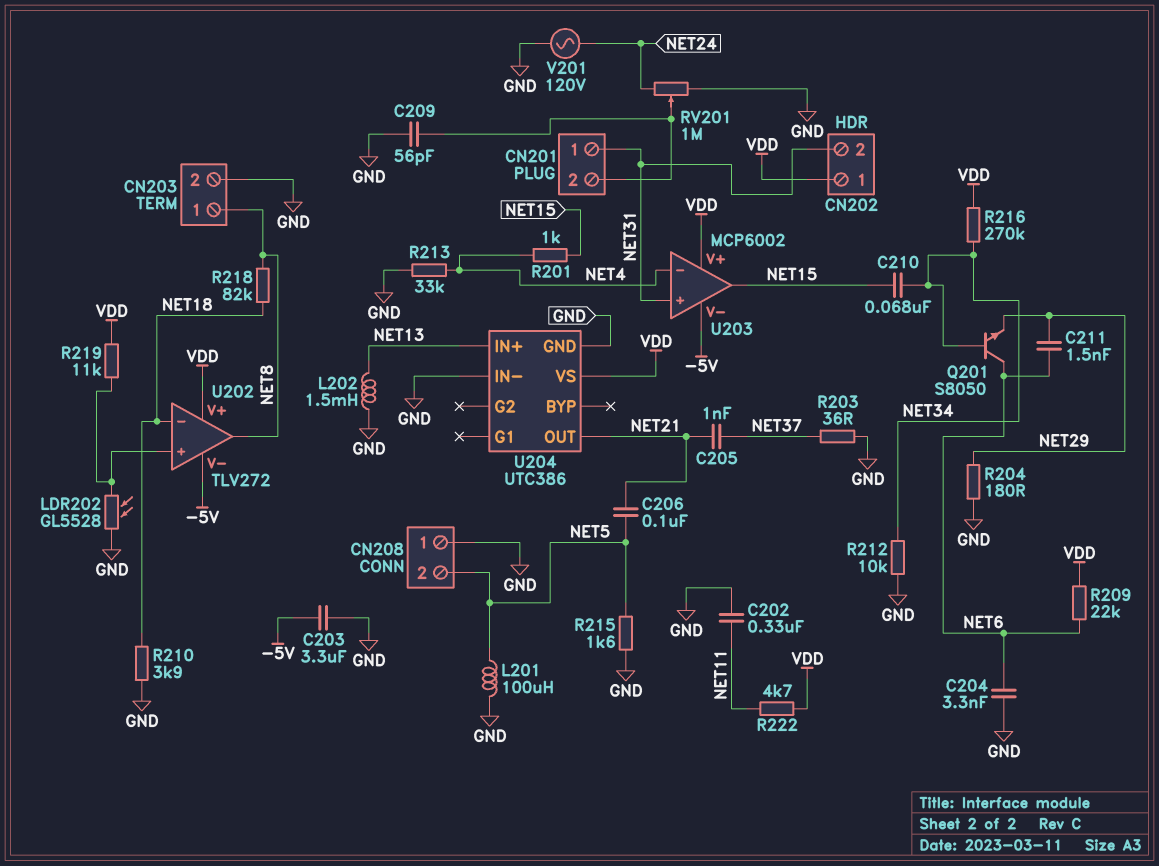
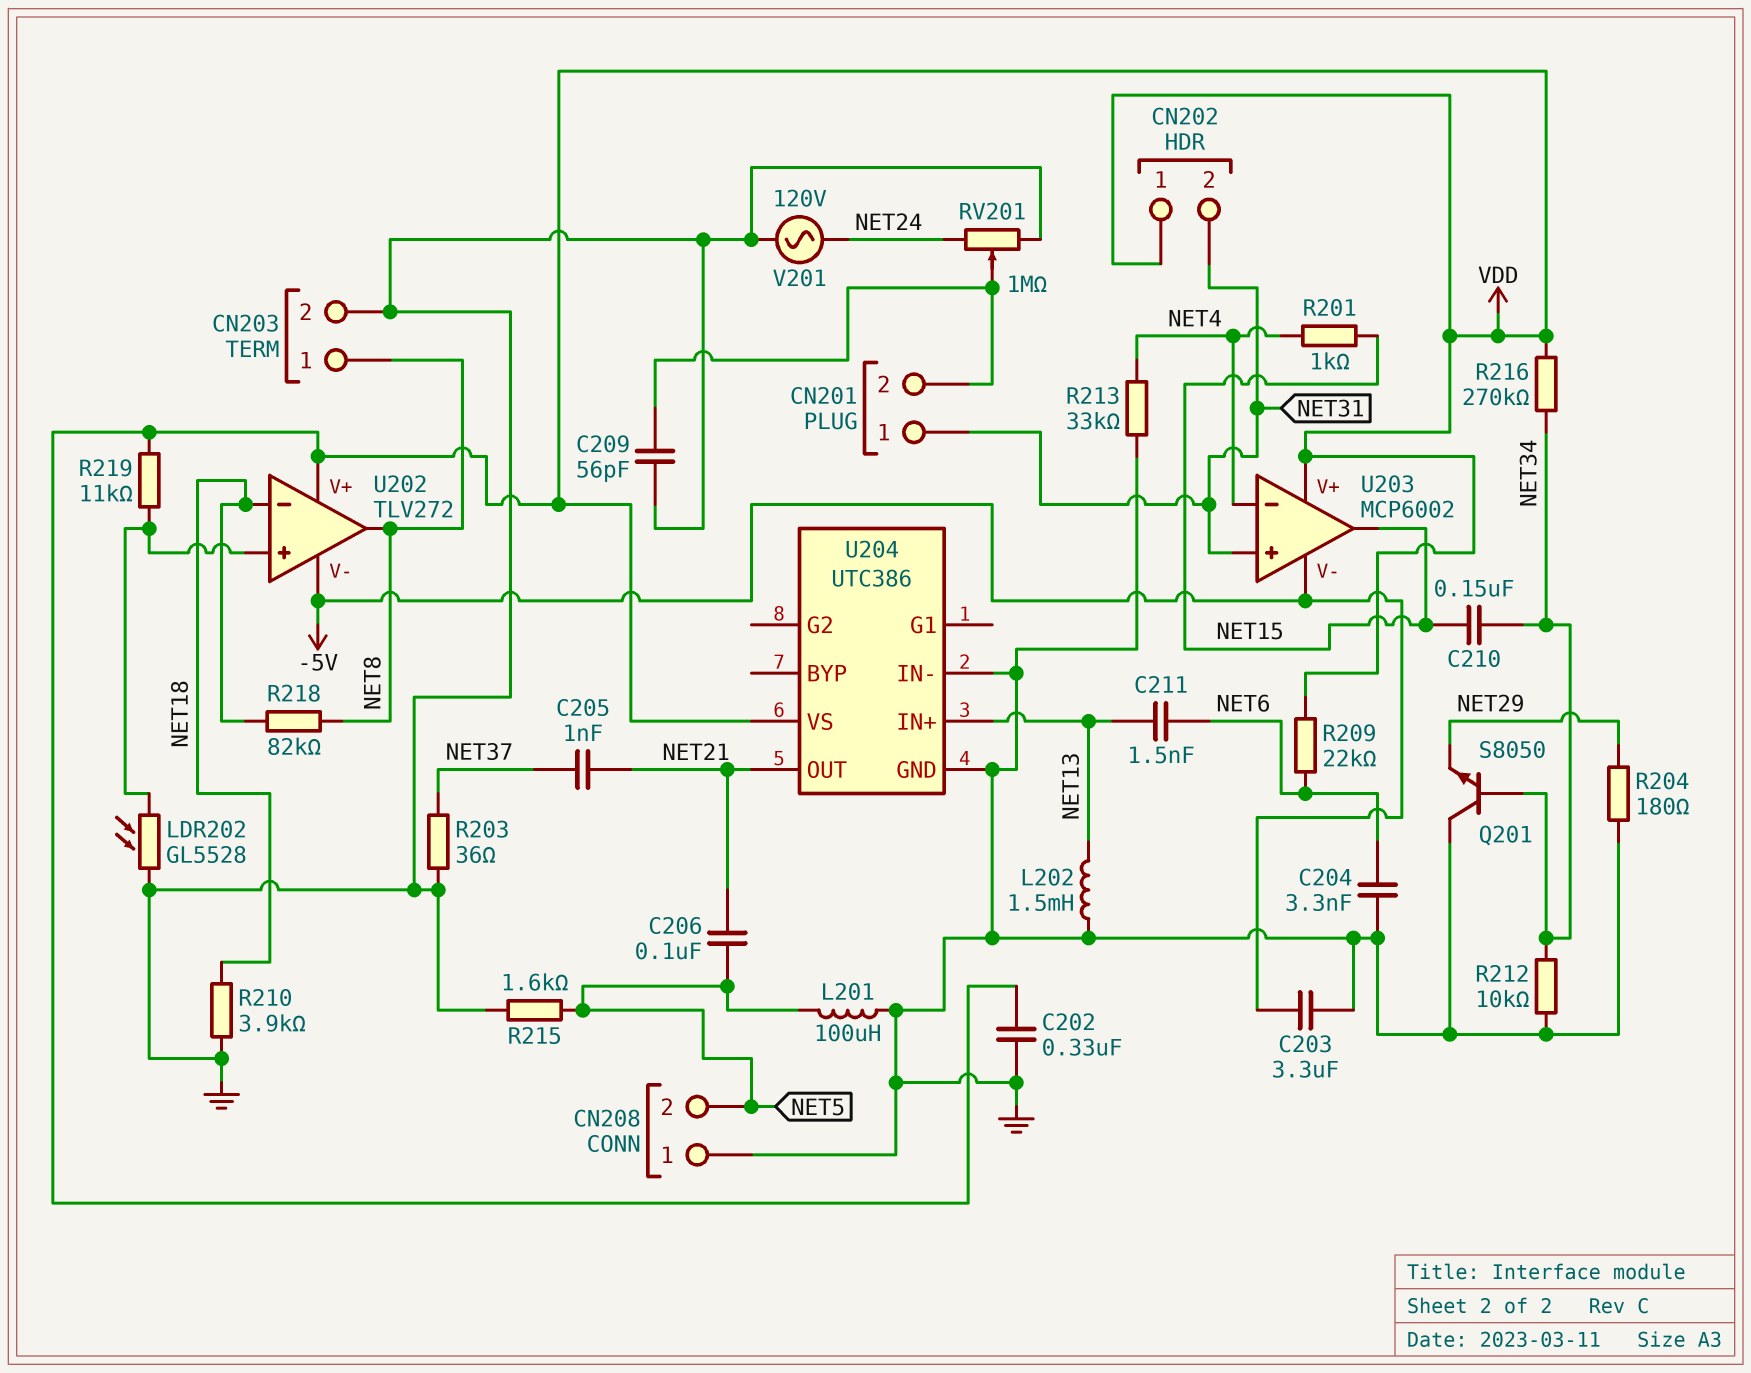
C202: 330nF (GND, NET11) -> 330nF (GND, VDD)
C210: 68nF (NET15, NET34) -> 150nF (NET15, NET34)
C211: 1.5nF (NET6, NET29) -> 1.5nF (NET6, NET13)
Q201: NPN S8050 (B NET34, C NET6, E NET29) -> NPN S8050 (B NET34, C GND, E NET29)
R222: 4.7k (NET11, VDD) -> none

